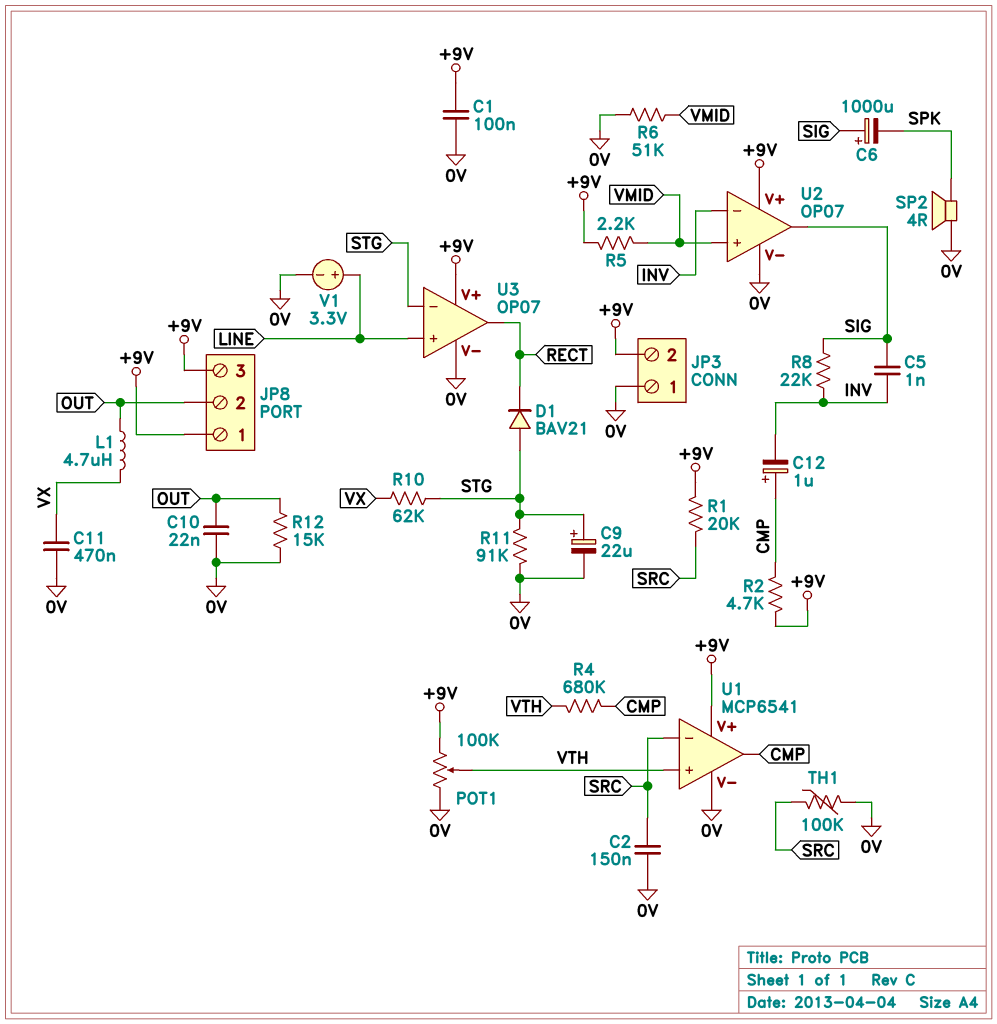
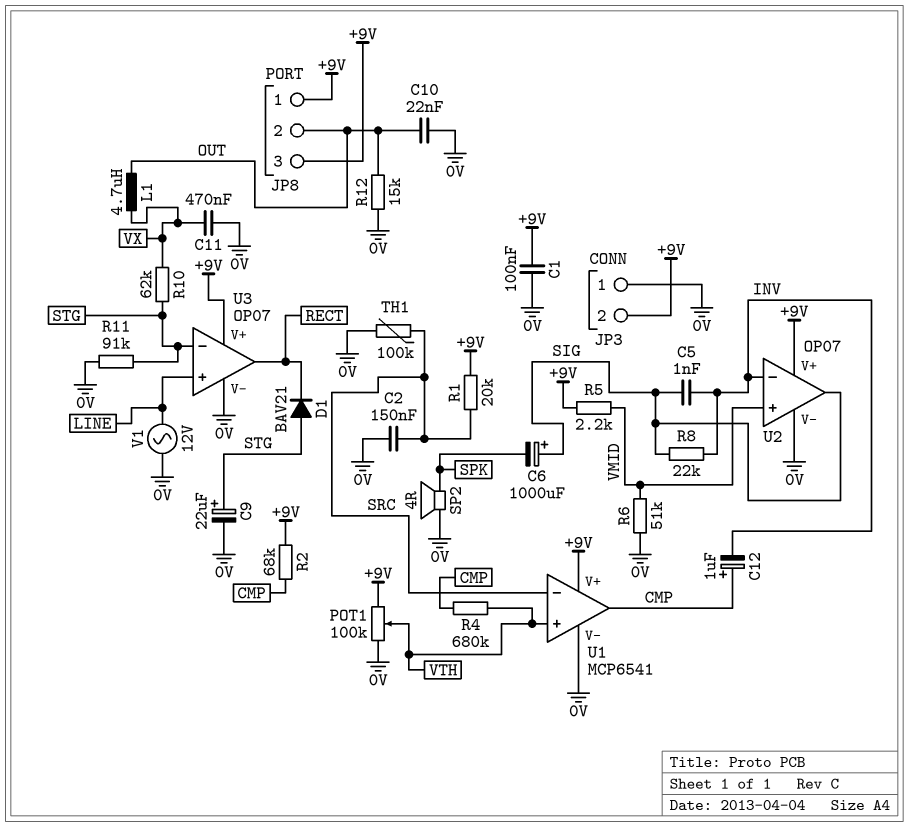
R2: 4.7k (+9V, CMP) -> 68k (+9V, CMP)
V1: 3.3V (plus LINE, minus 0V) -> AC 12V (0V, LINE)

